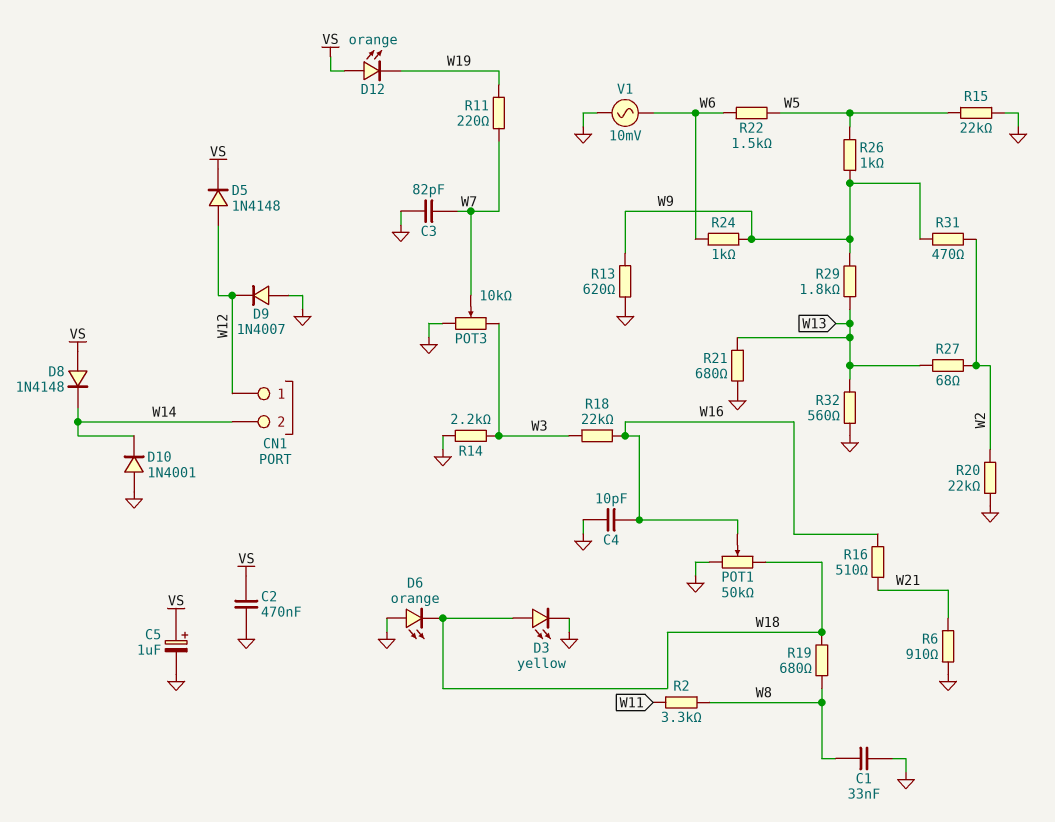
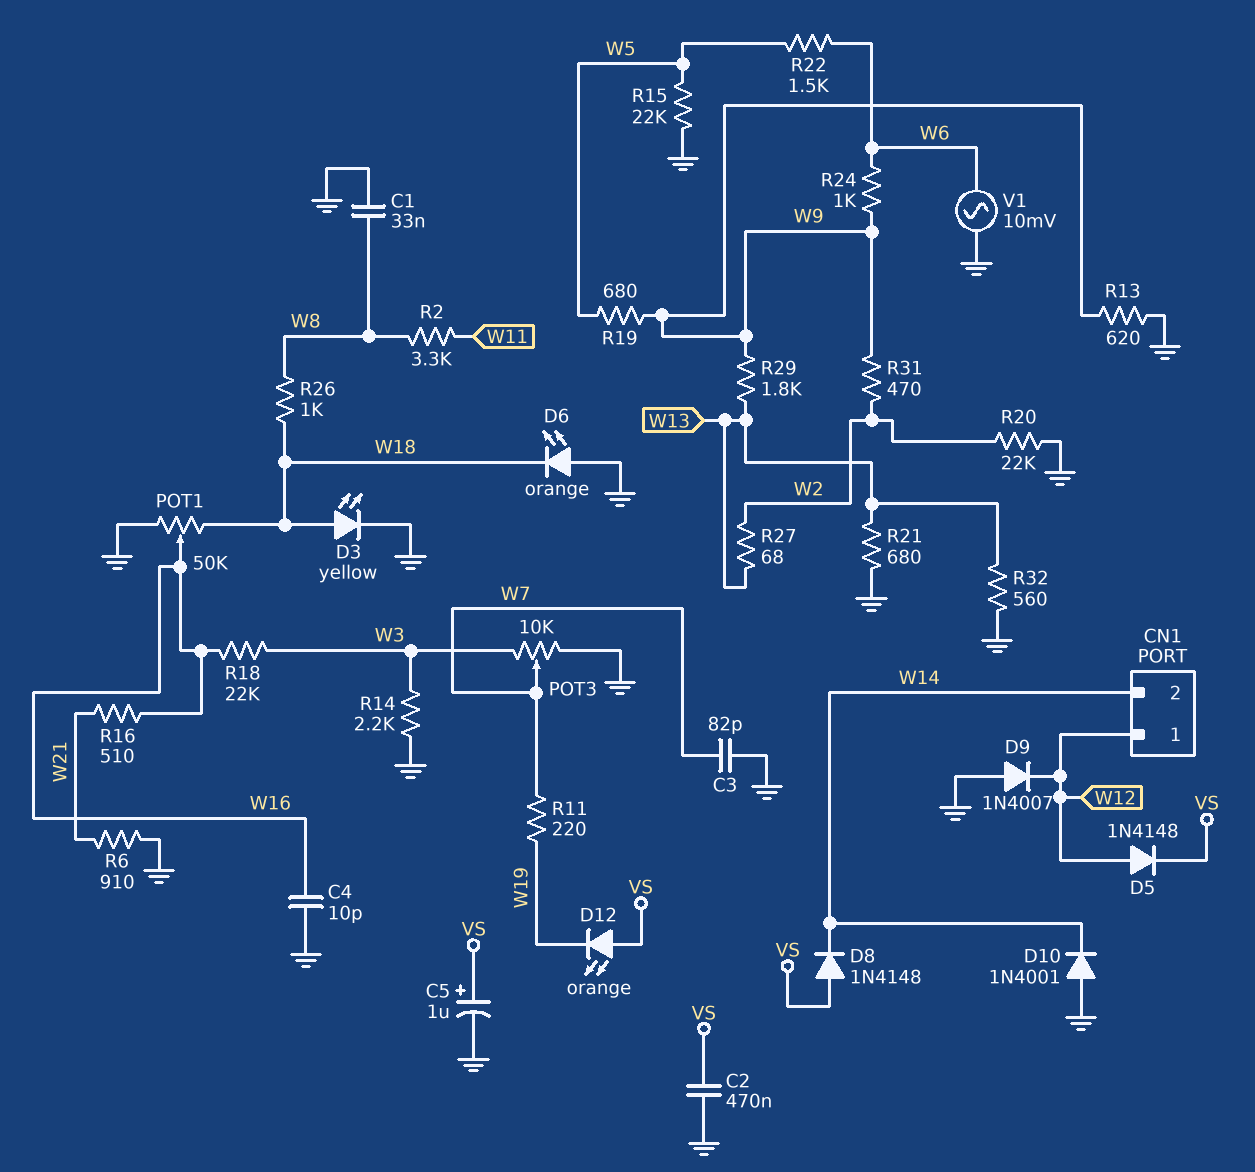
R19: 680 (W8, W18) -> 680 (W5, W9)
R26: 1k (W5, W9) -> 1k (W8, W18)

